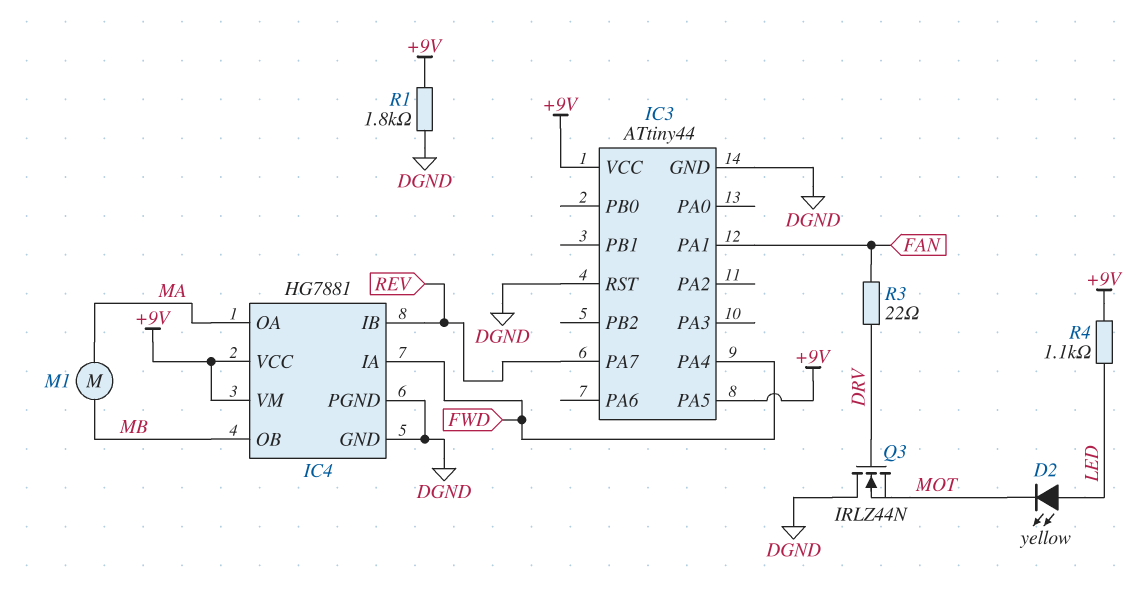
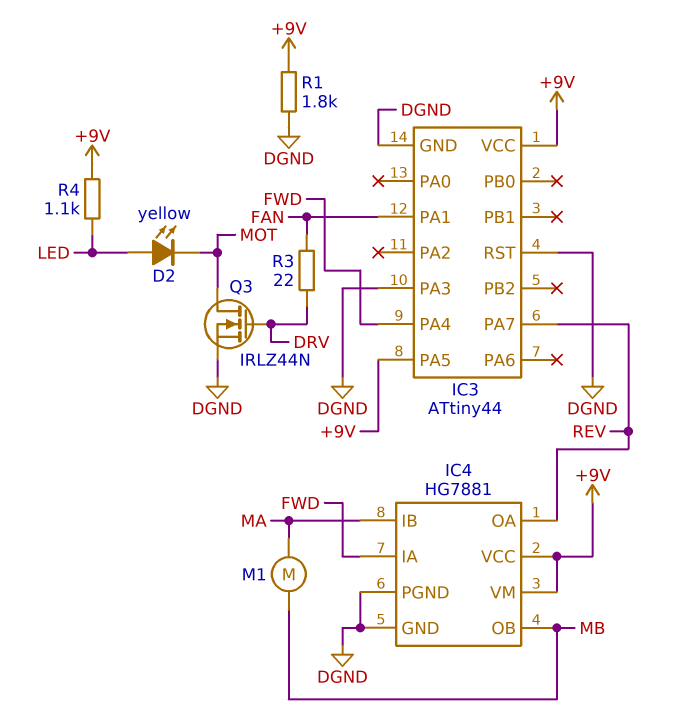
IC3 pin PA3: none -> DGND
IC4 pin IB: REV -> MA
IC4 pin OA: MA -> REV
Q3: NMOS IRLZ44N (G DRV, D DGND, S MOT) -> NMOS IRLZ44N (G DRV, D MOT, S DGND)

